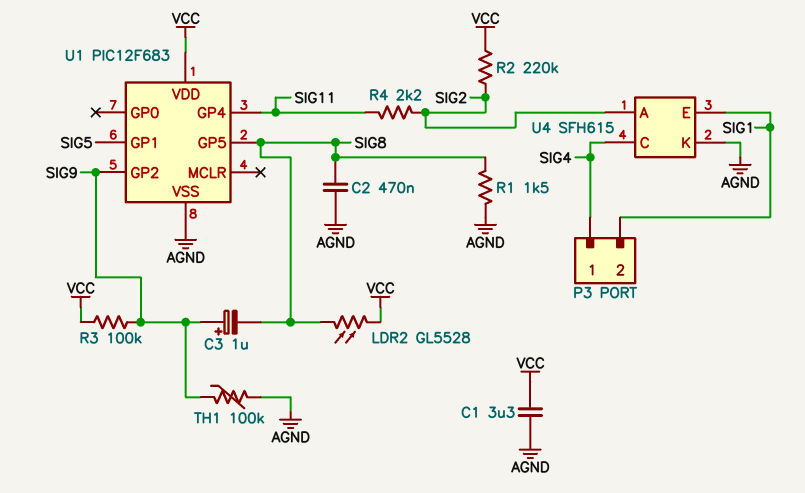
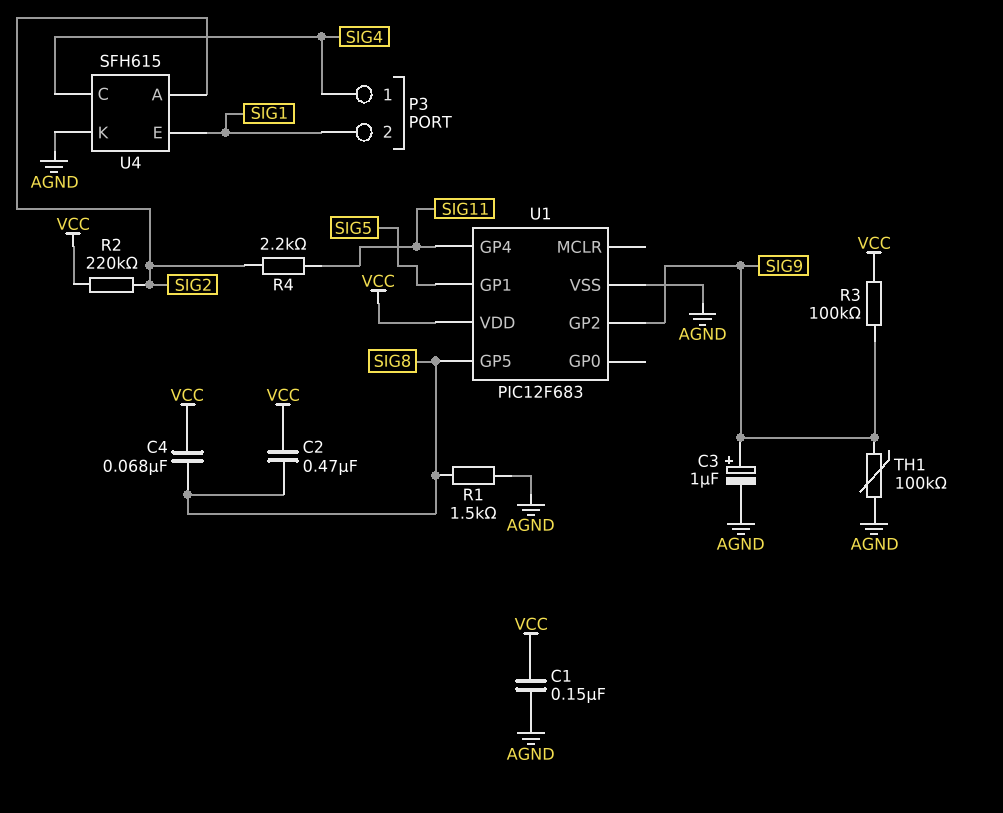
C1: 3.3uF (AGND, VCC) -> 150nF (AGND, VCC)
C2: 470nF (AGND, SIG8) -> 470nF (SIG8, VCC)
C3: 1uF (plus SIG9, minus SIG8) -> 1uF (plus SIG9, minus AGND)
C4: none -> 68nF (SIG8, VCC)
LDR2: GL5528 (SIG8, VCC) -> none

